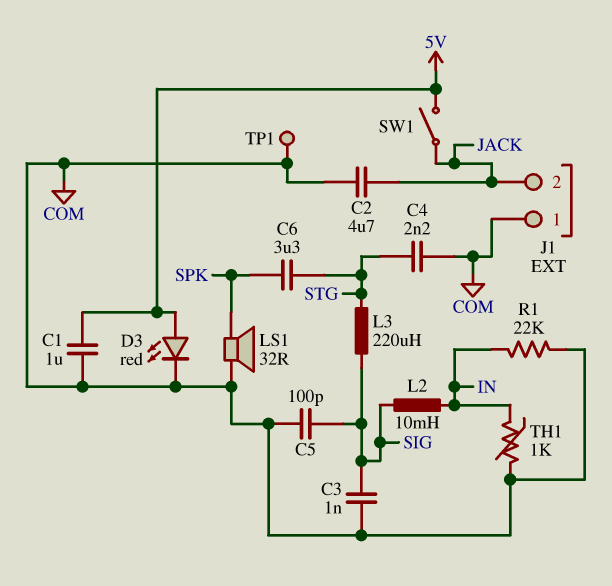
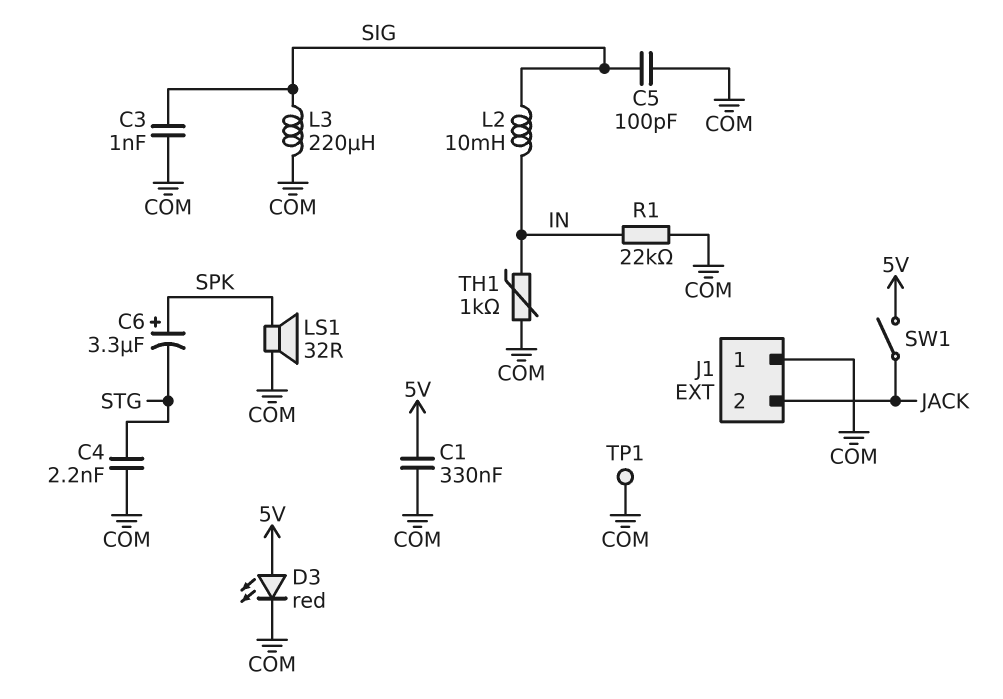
C1: 1uF (5V, COM) -> 330nF (5V, COM)
C2: 4.7uF (COM, JACK) -> none
C6: 3.3uF (SPK, STG) -> 3.3uF (plus SPK, minus STG)
L3: 220uH (SIG, STG) -> 220uH (COM, SIG)

